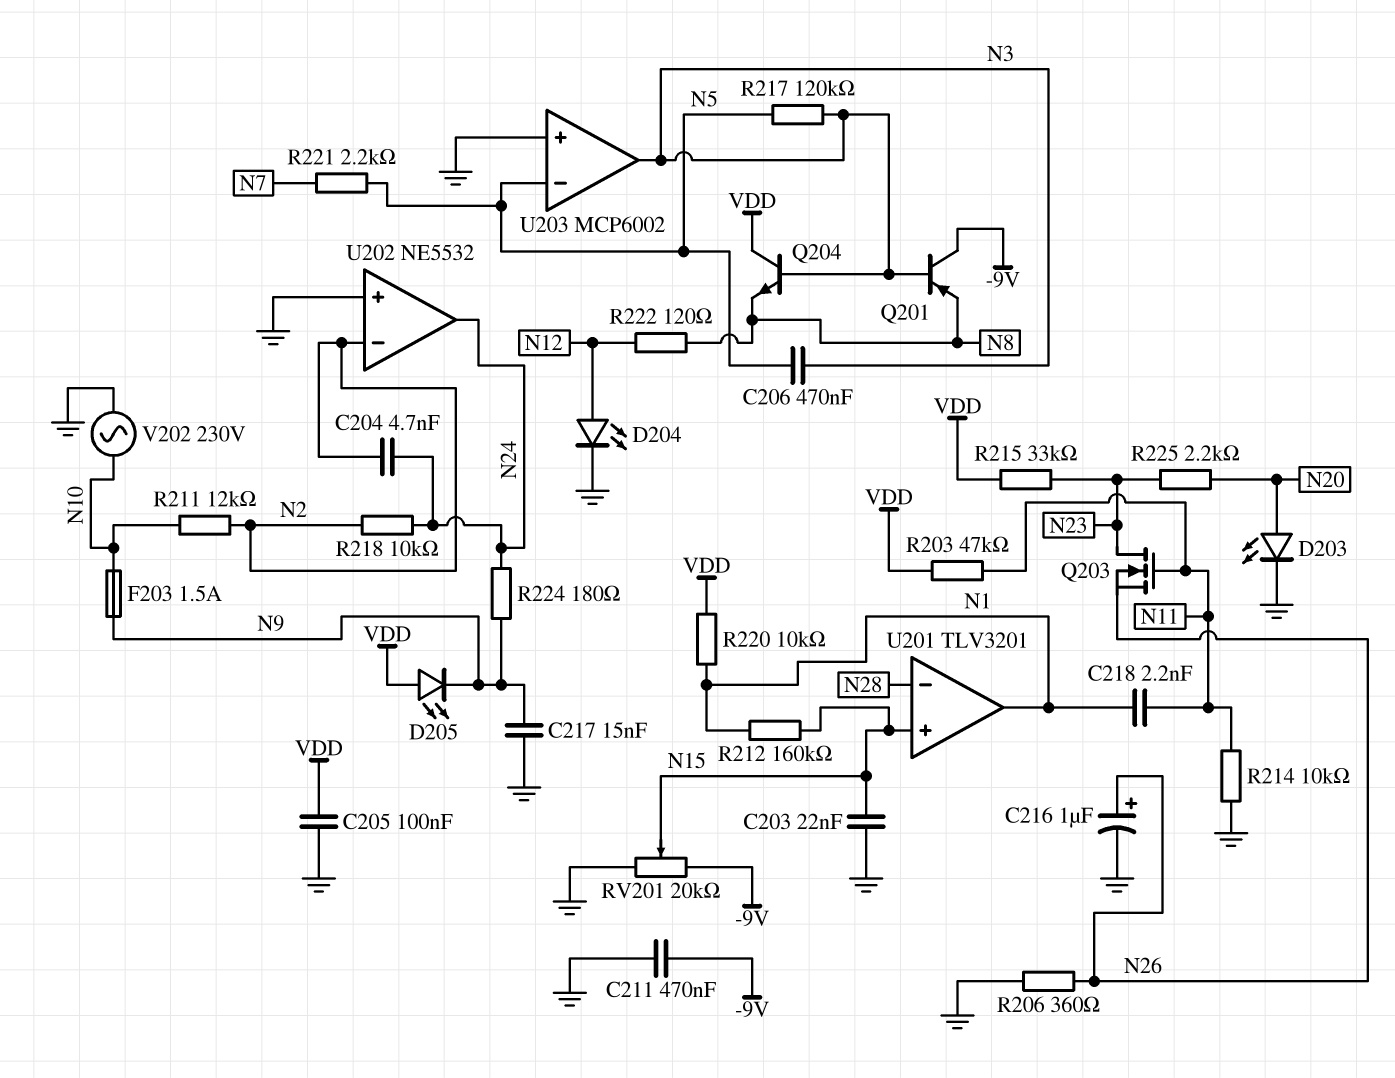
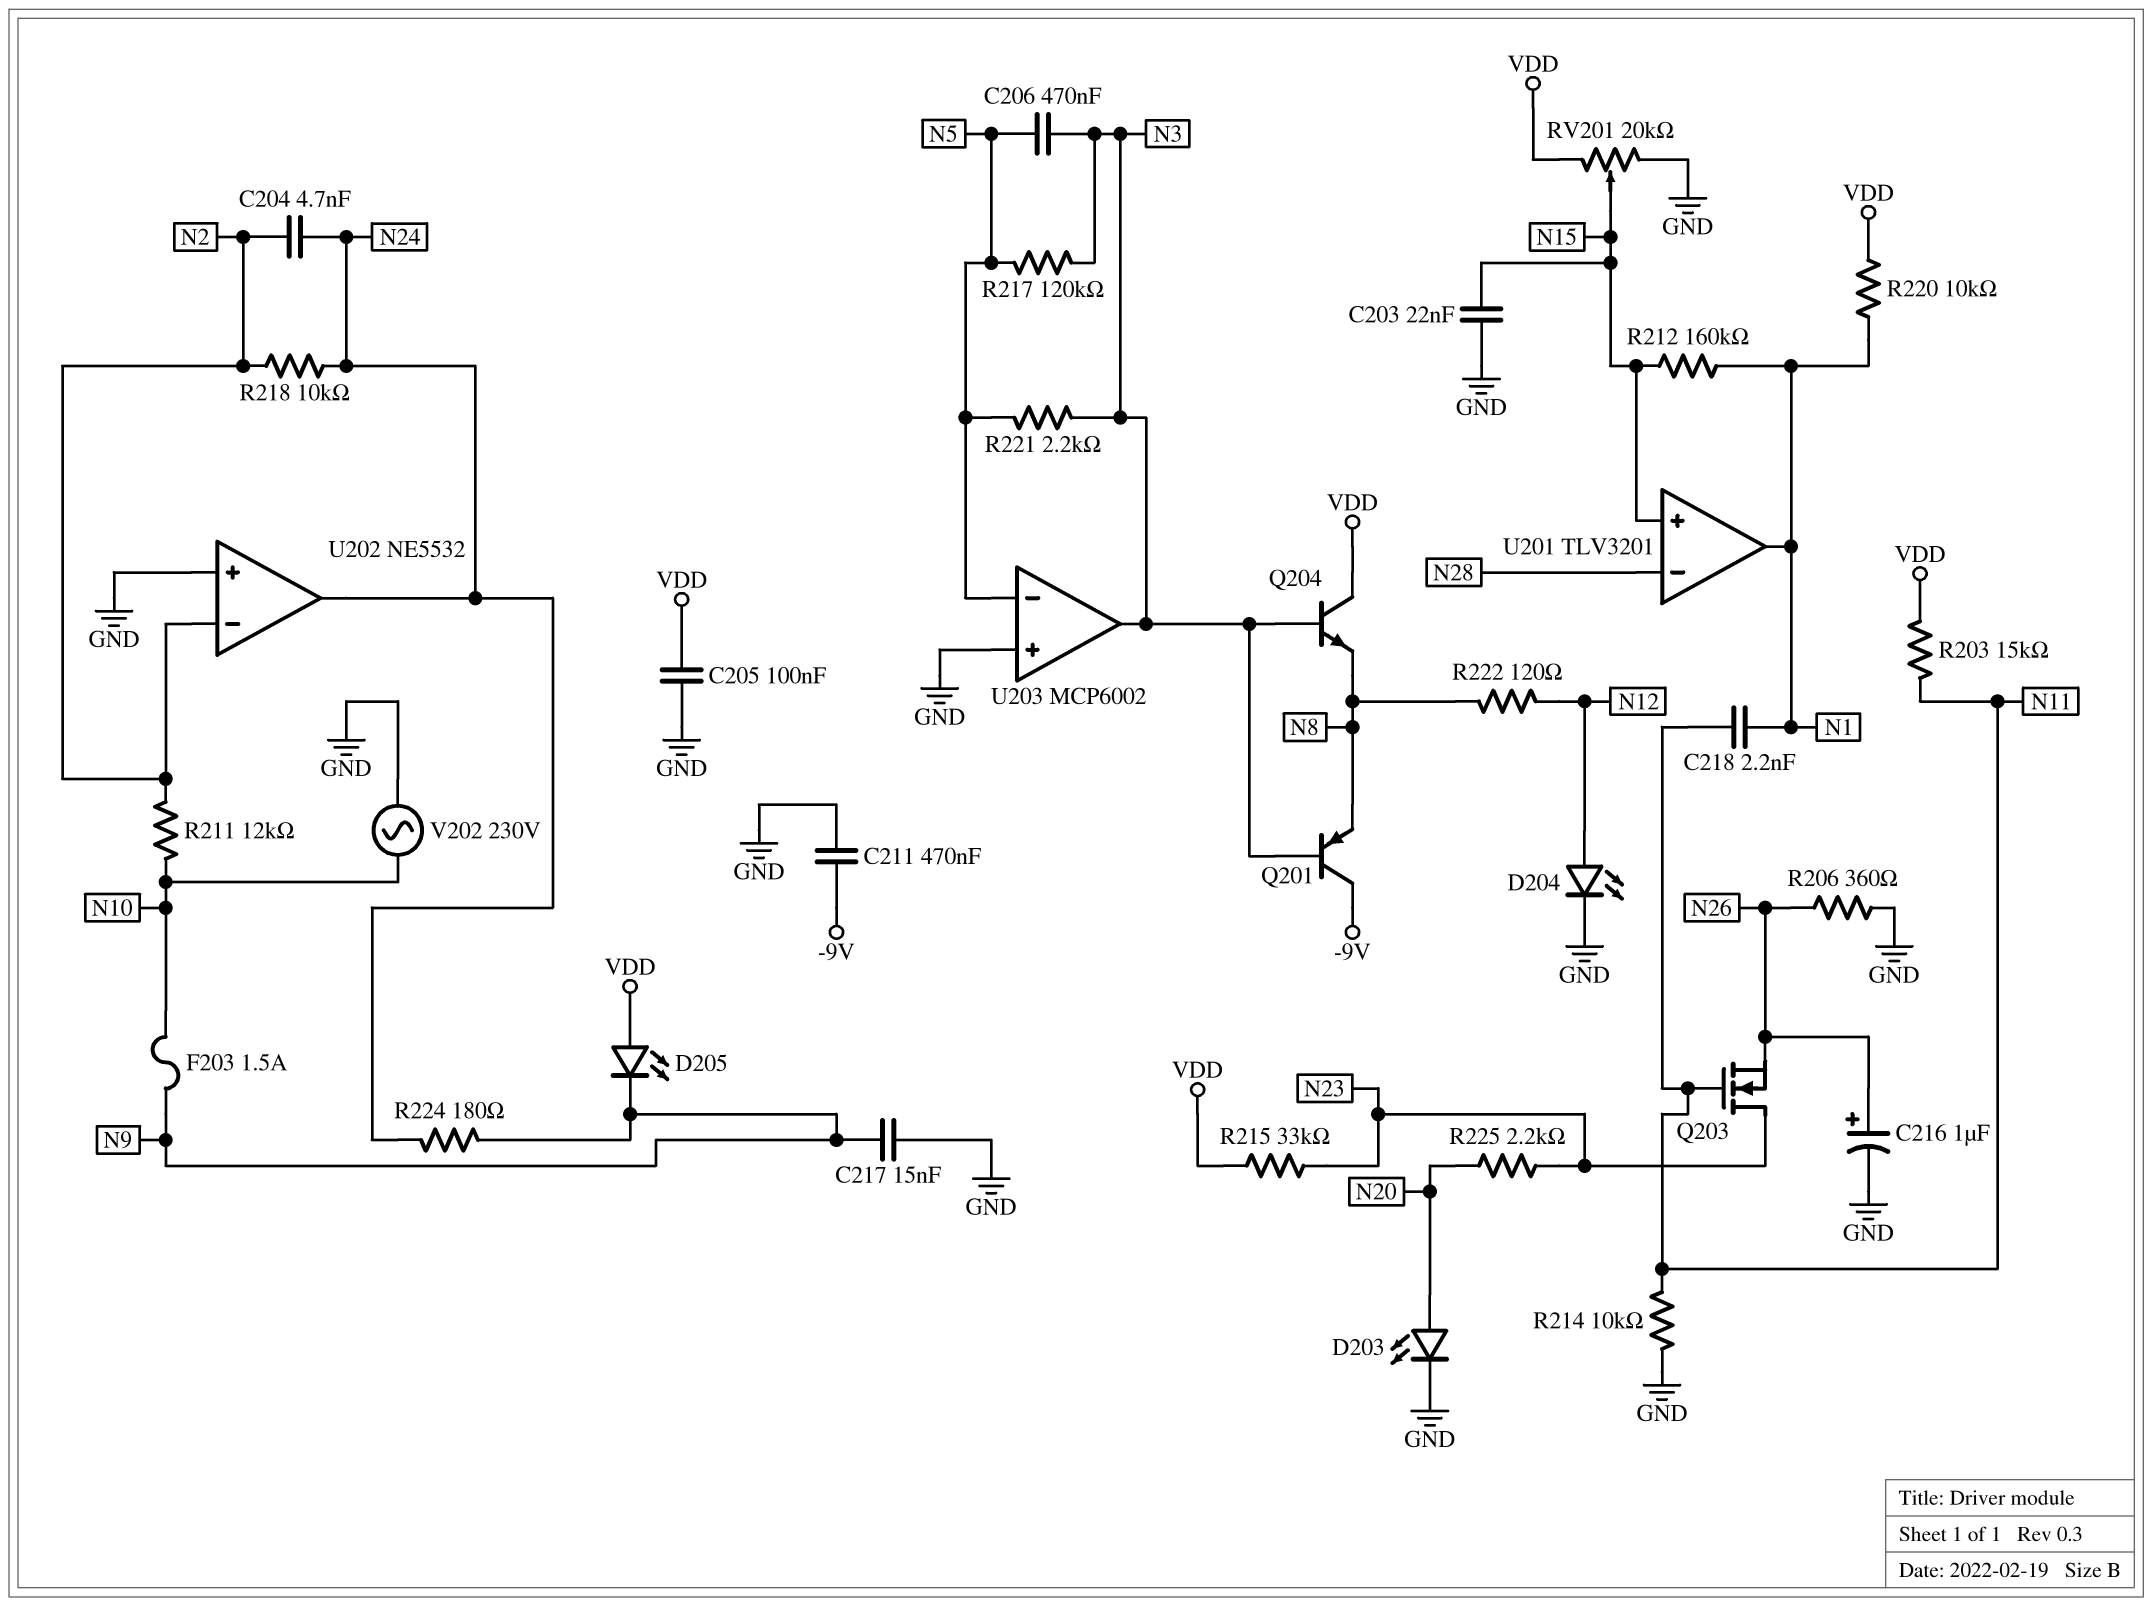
R203: 47k (N11, VDD) -> 15k (N11, VDD)
R221: 2.2k (N5, N7) -> 2.2k (N3, N5)
RV201: 20k (-9V, GND, wiper N15) -> 20k (GND, VDD, wiper N15)

